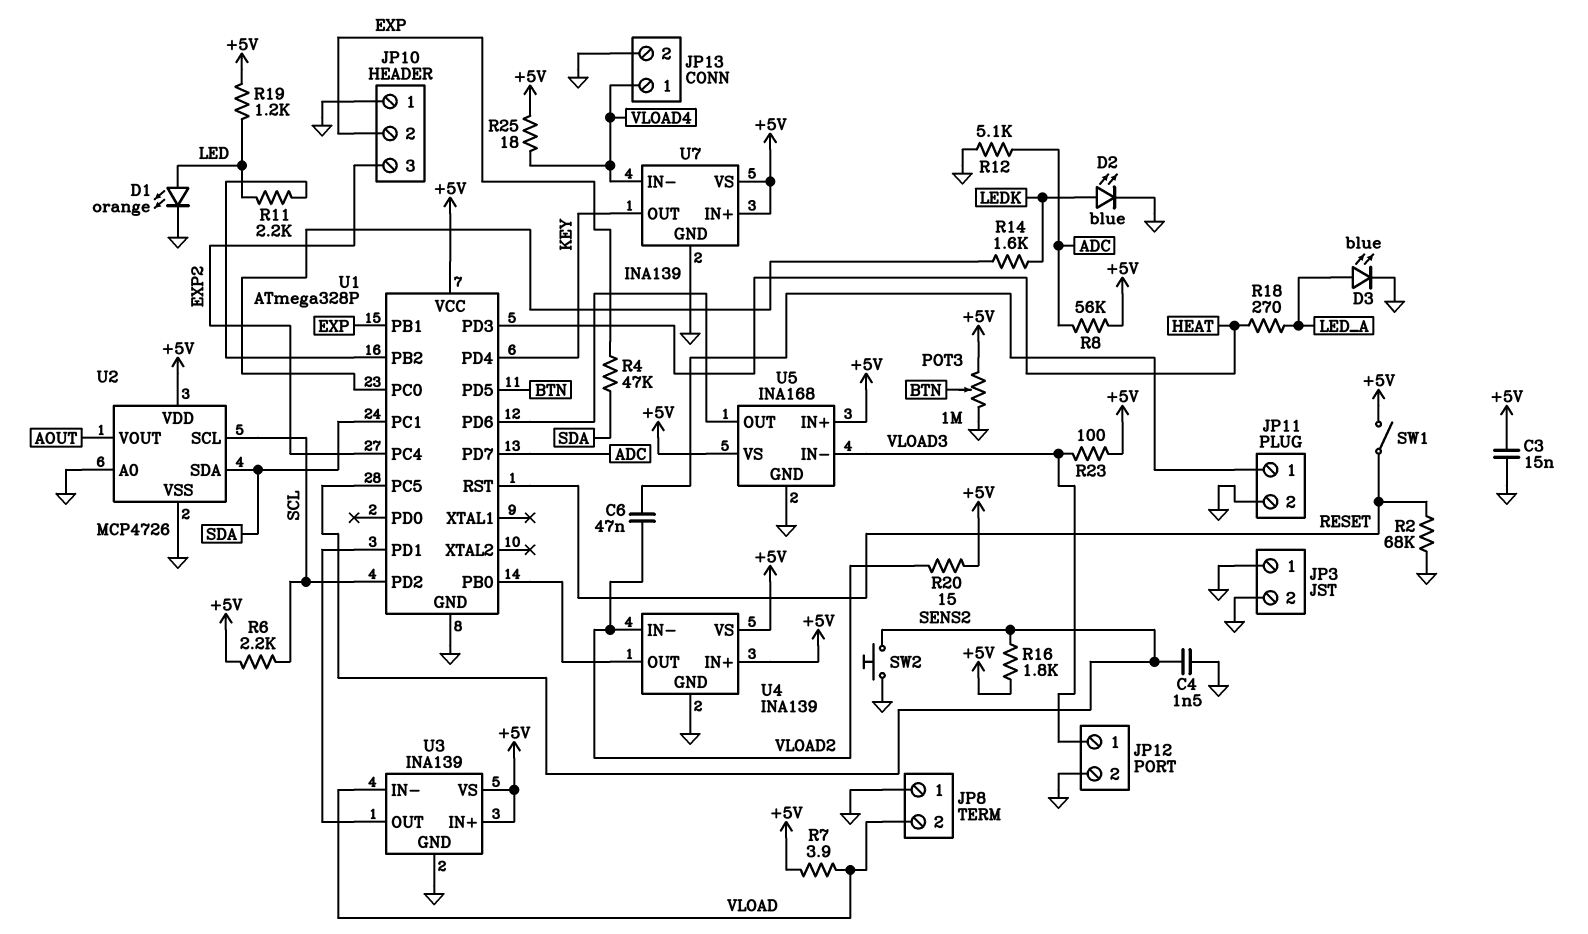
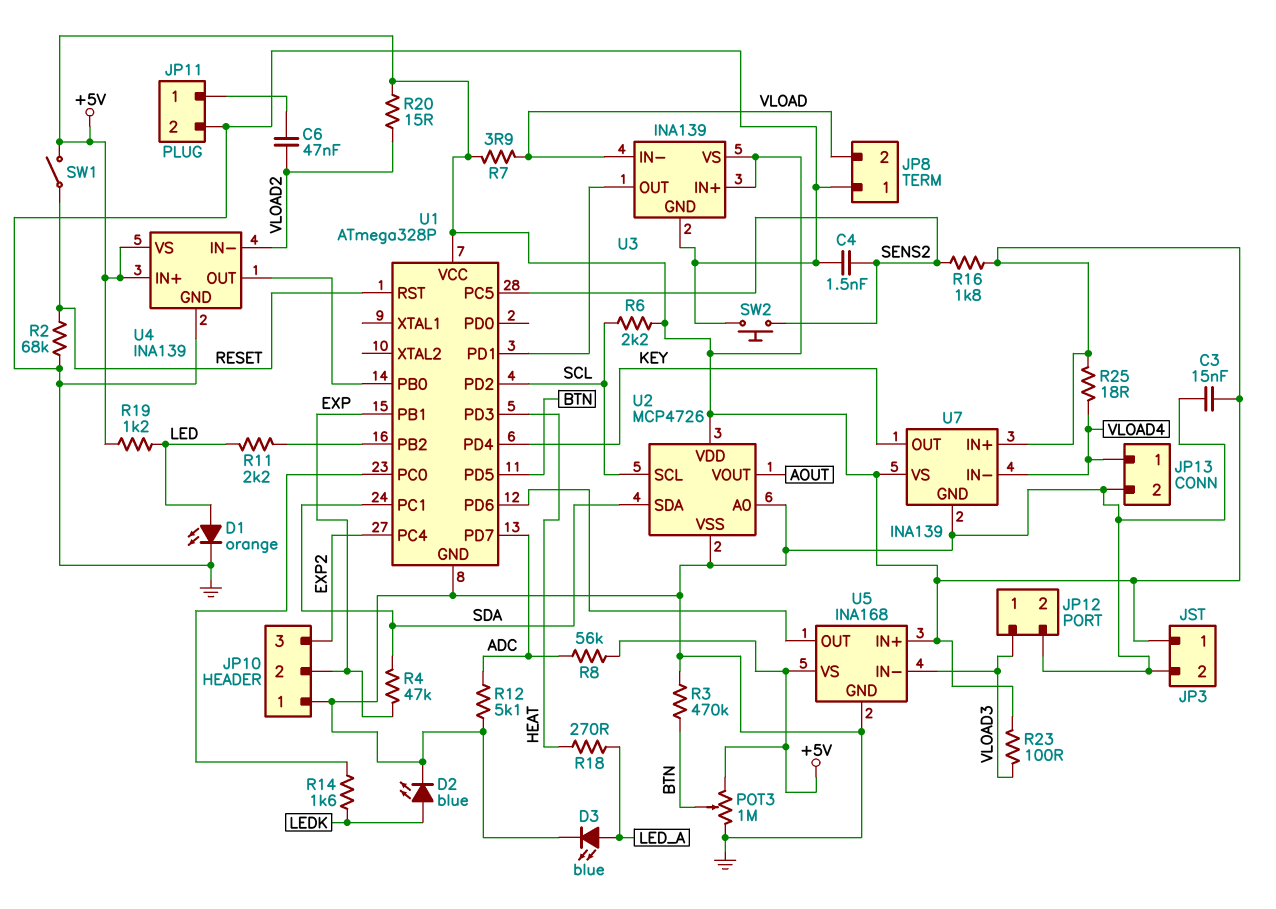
JP3 pin 1: GND -> +5V
R3: none -> 470k (BTN, GND)

